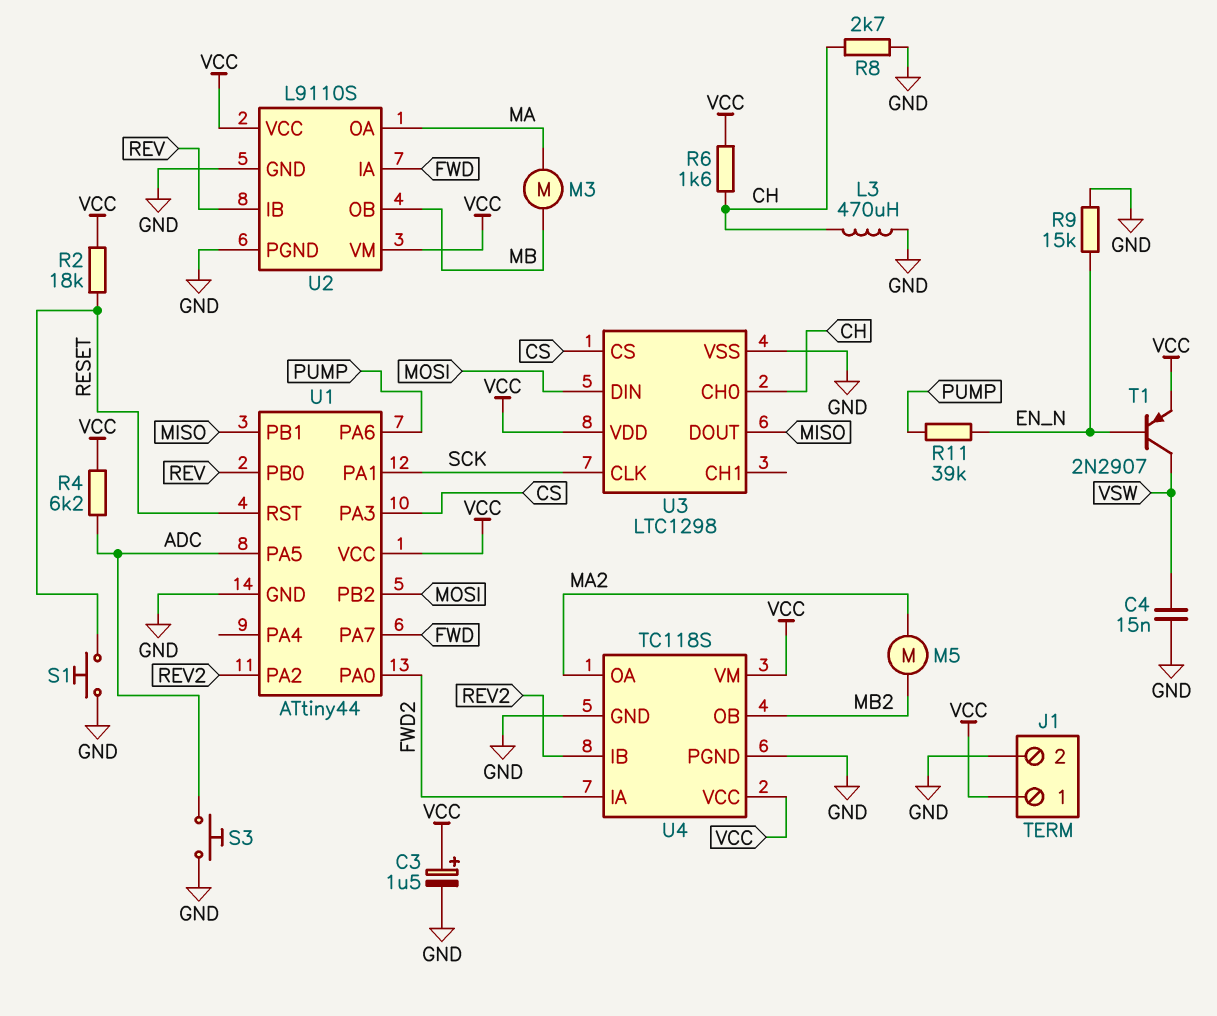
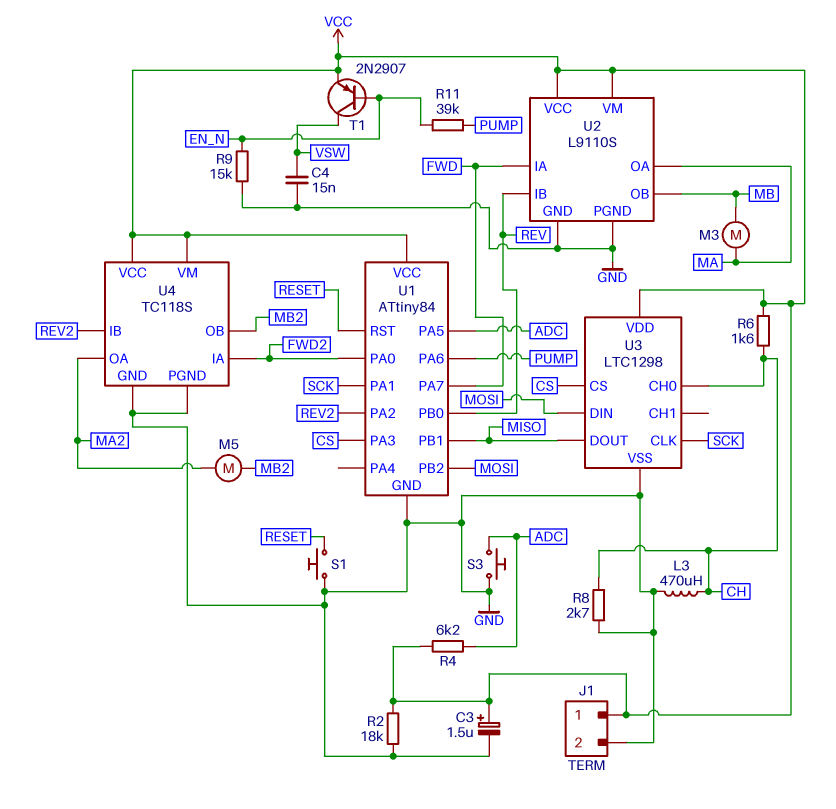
R2: 18k (RESET, VCC) -> 18k (GND, VCC)
U1: ATtiny44 -> ATtiny84

